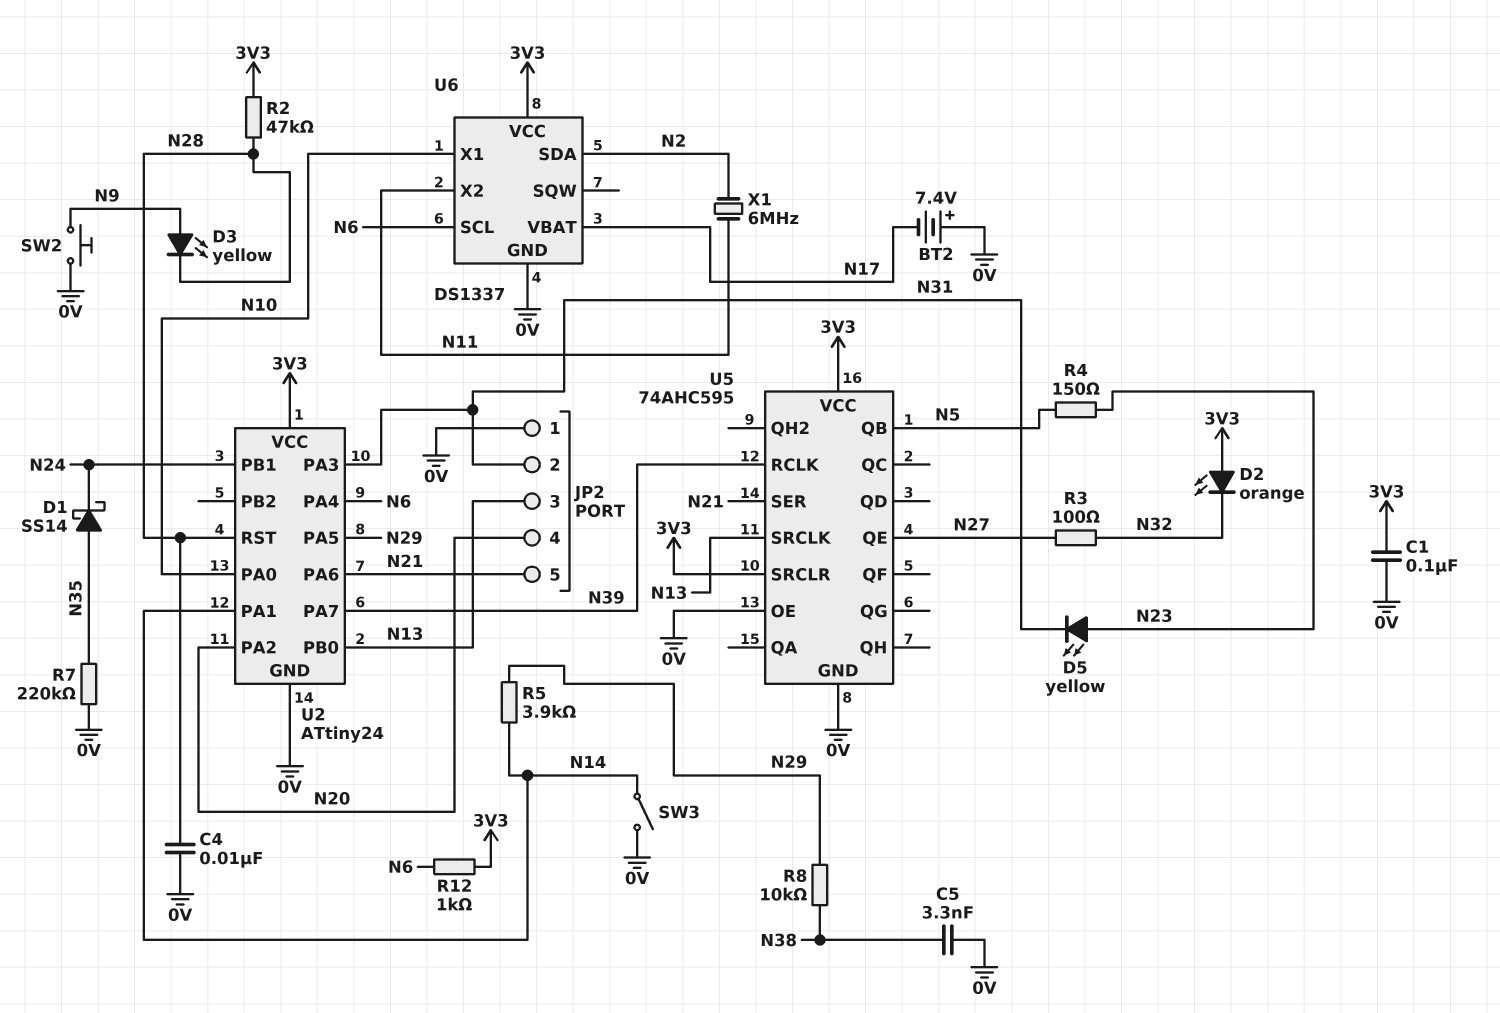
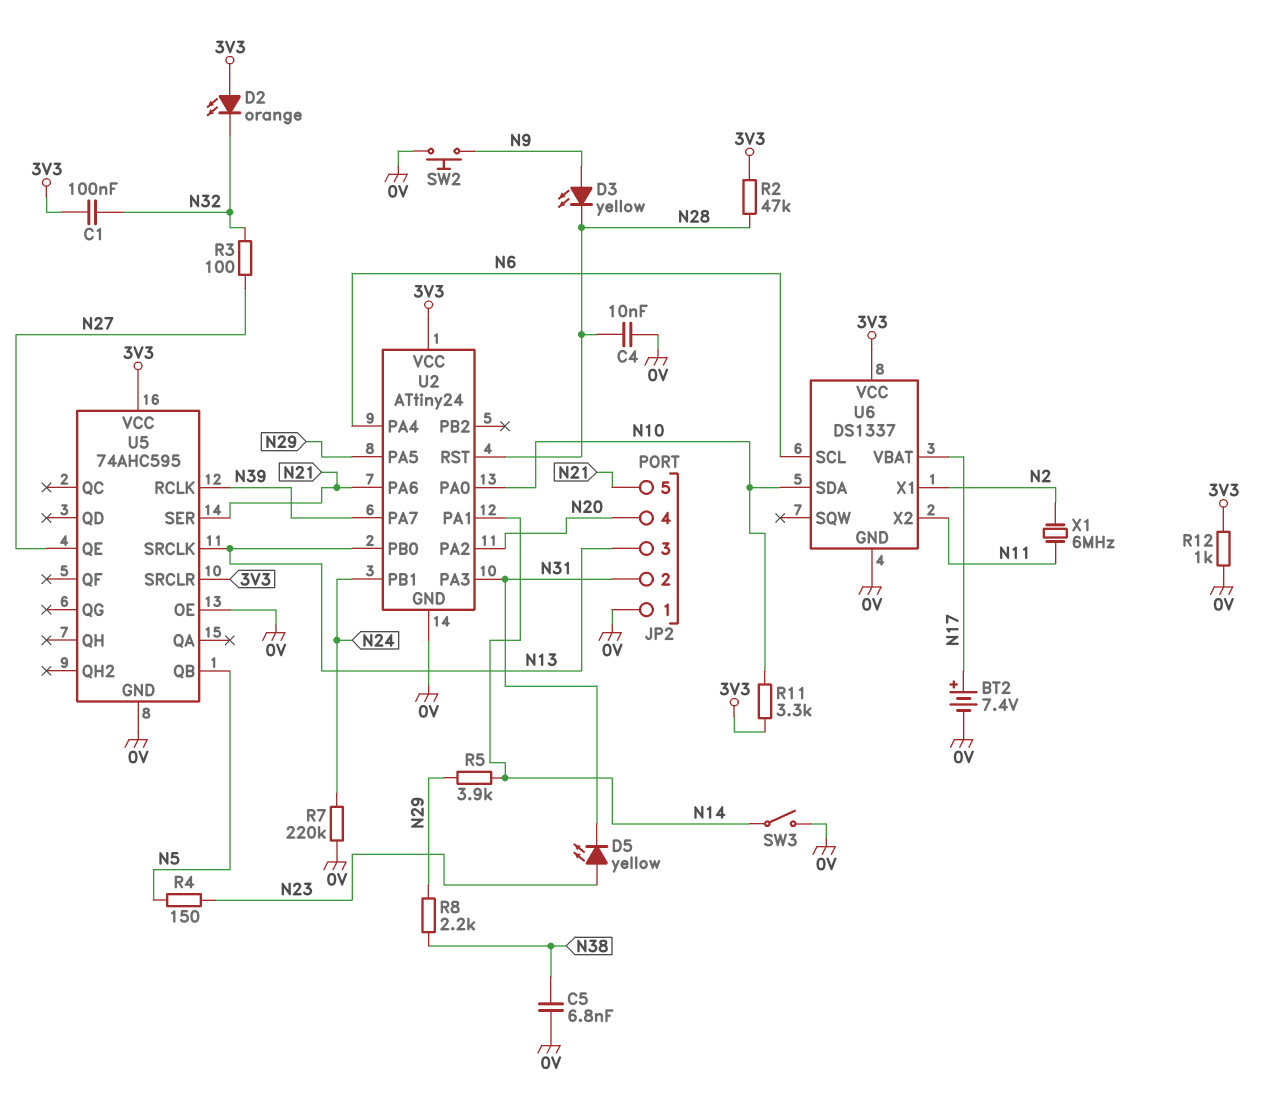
BT2: 7.4V (plus 0V, minus N17) -> 7.4V (plus N17, minus 0V)
C1: 100nF (0V, 3V3) -> 100nF (3V3, N32)
C5: 3.3nF (0V, N38) -> 6.8nF (0V, N38)
D1: schottky SS14 (A N35, K N24) -> none
R7: 220k (0V, N35) -> 220k (0V, N24)
R8: 10k (N29, N38) -> 2.2k (N29, N38)
R11: none -> 3.3k (3V3, N10)
R12: 1k (3V3, N6) -> 1k (0V, 3V3)
U6 pin SDA: N2 -> N10
U6 pin X1: N10 -> N2

